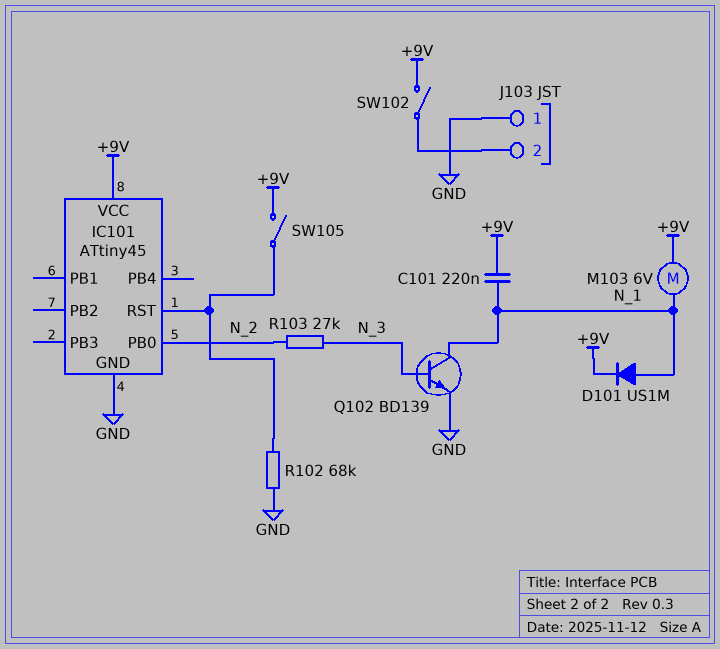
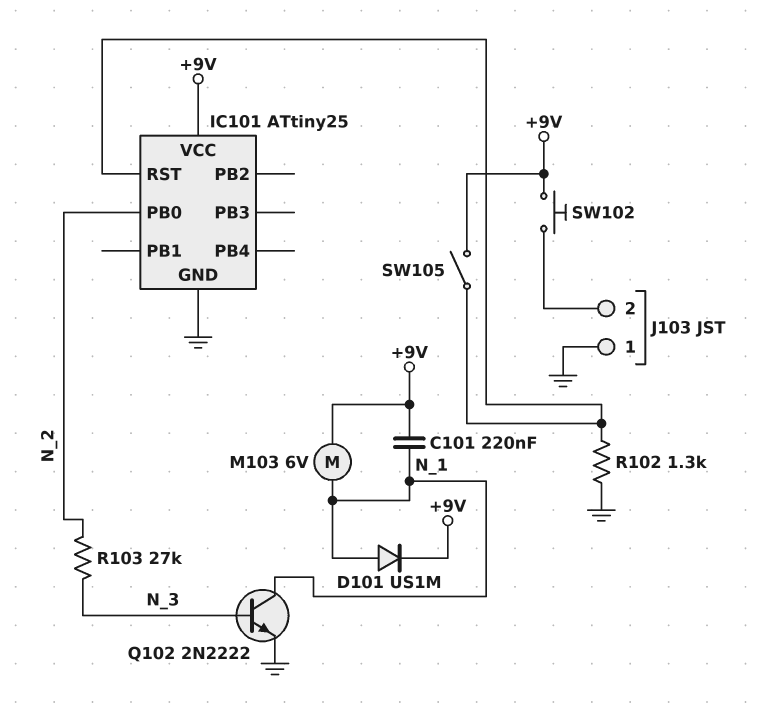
IC101: ATtiny45 -> ATtiny25
Q102: NPN BD139 (B N_3, C N_1, E GND) -> NPN 2N2222 (B N_3, C N_1, E GND)
R102: 68k (GND, IC101/RST) -> 1.3k (GND, IC101/RST)
SW102: switch (+9V, J103/2) -> button (+9V, J103/2)

